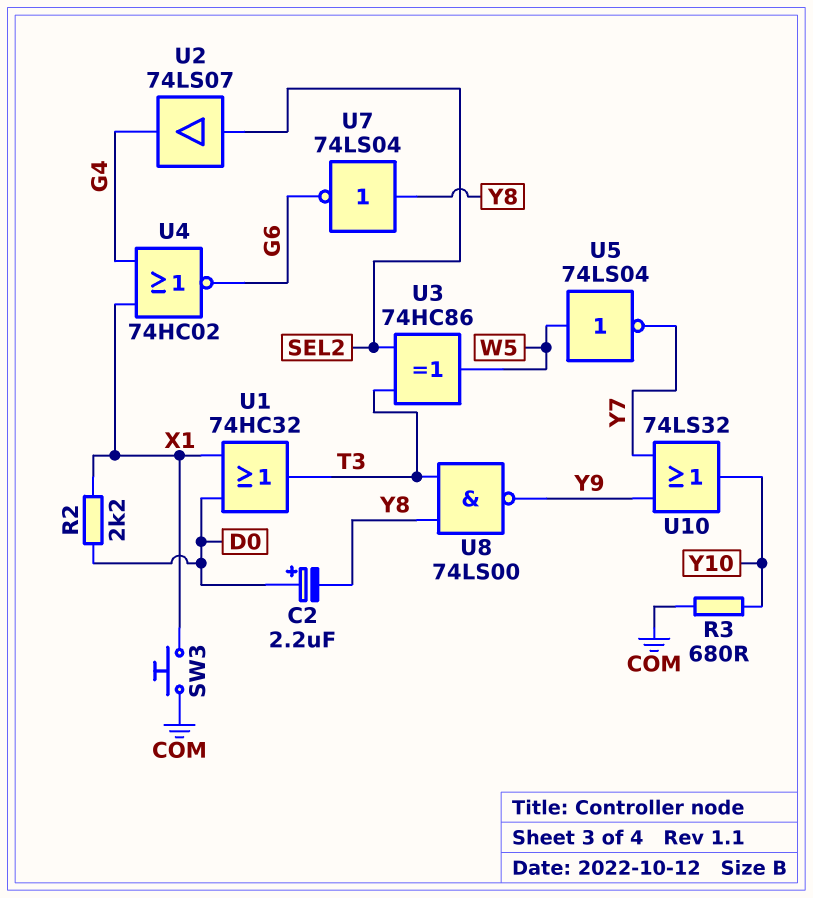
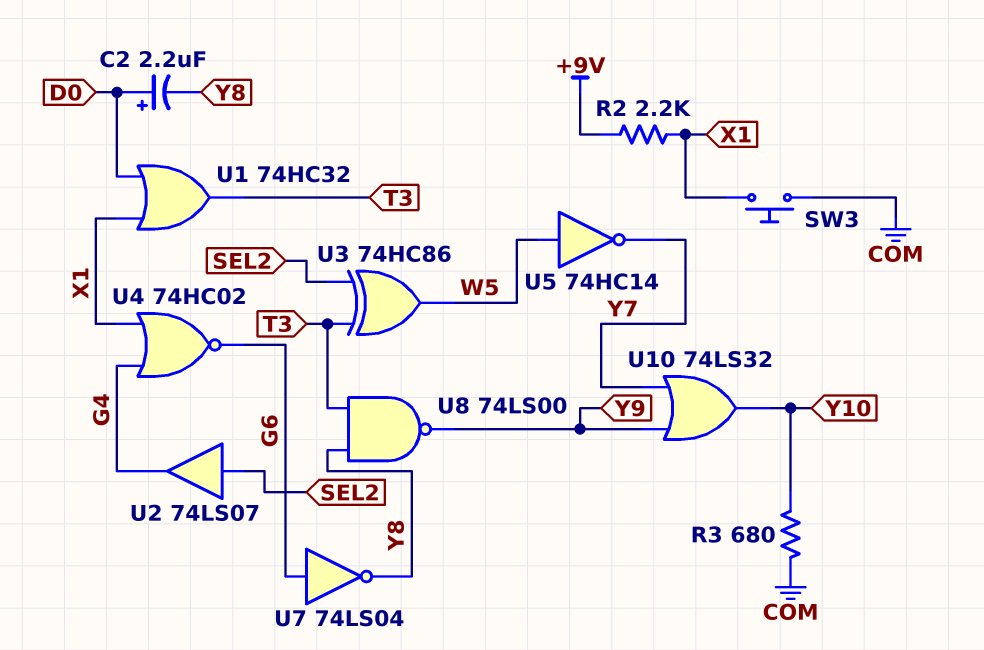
R2: 2.2k (D0, X1) -> 2.2k (+9V, X1)
U5: NOT 74LS04 (in W5, out Y7) -> NOT 74HC14 (in W5, out Y7)
U7: NOT 74LS04 (in Y8, out G6) -> NOT 74LS04 (in G6, out Y8)

